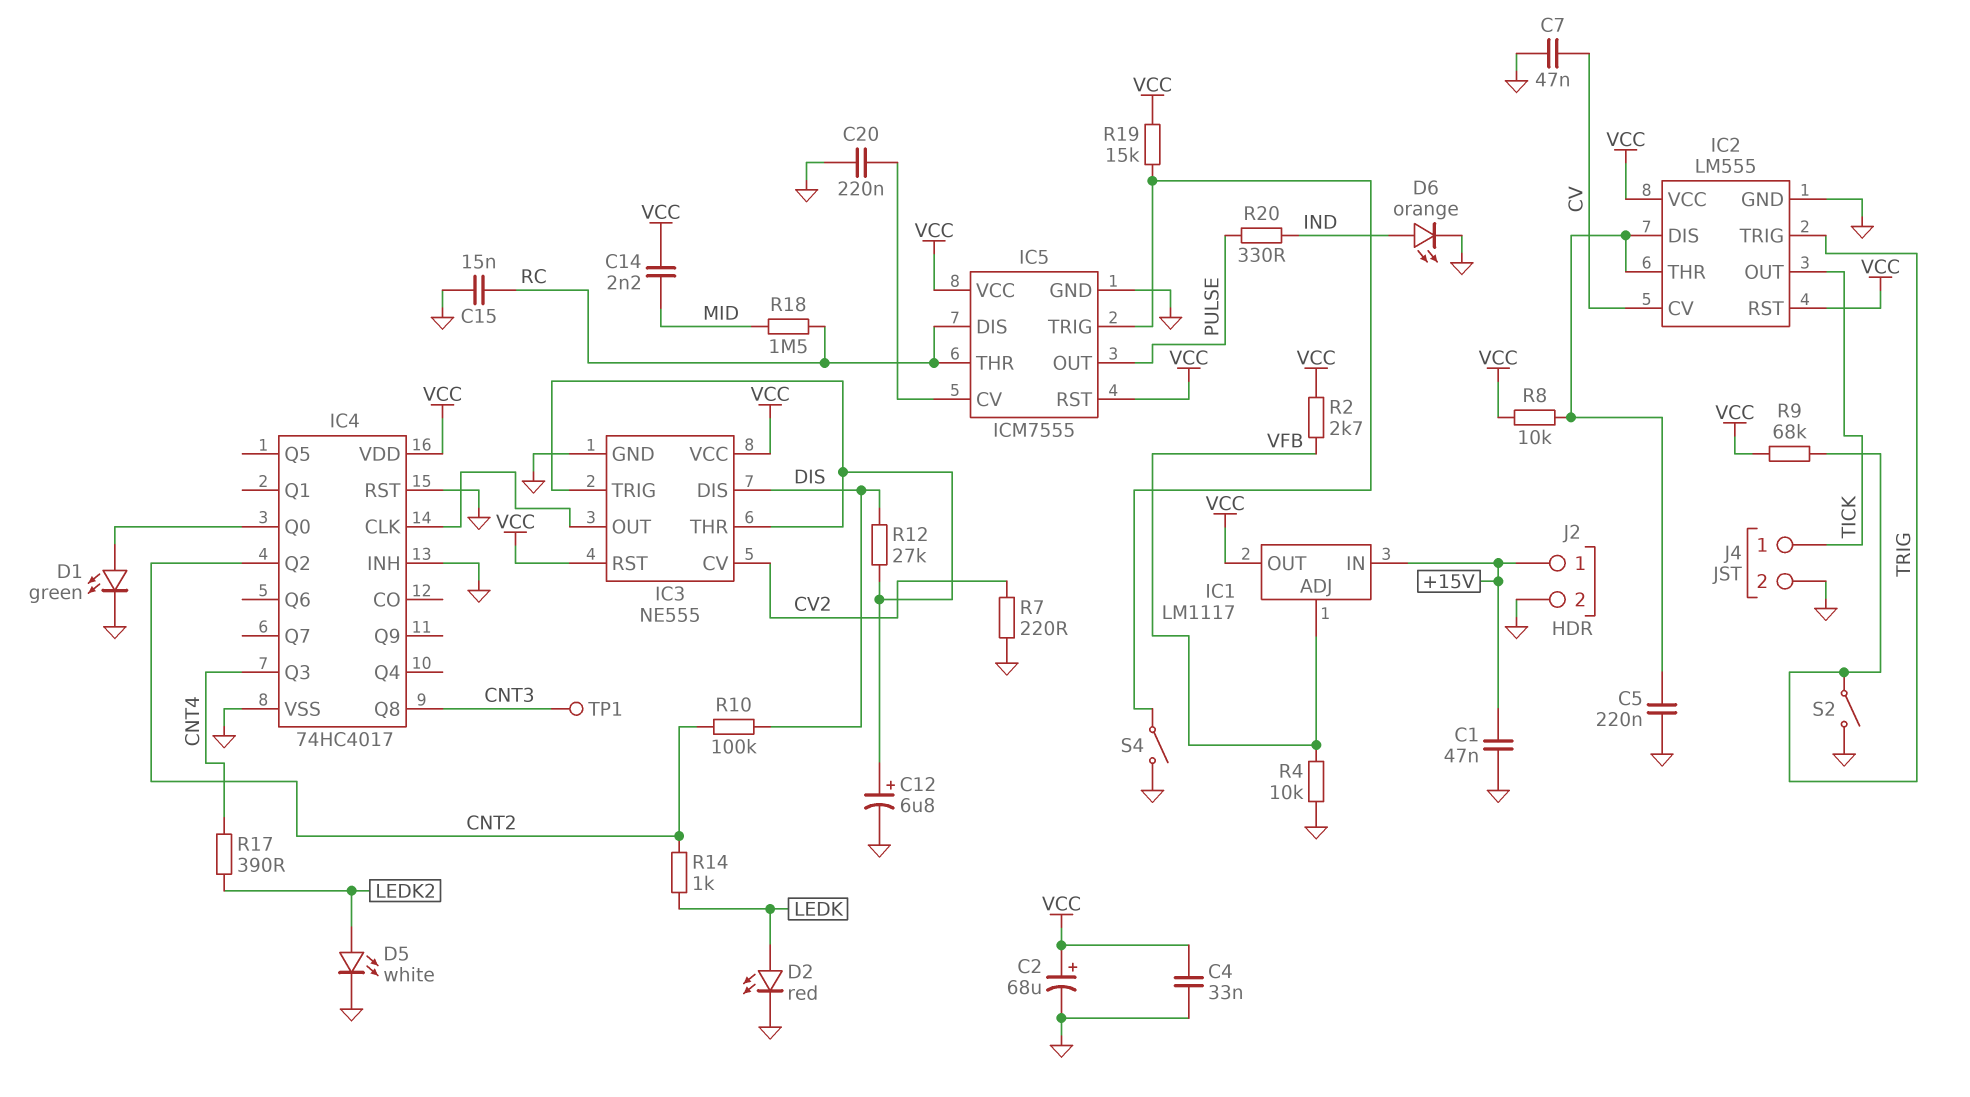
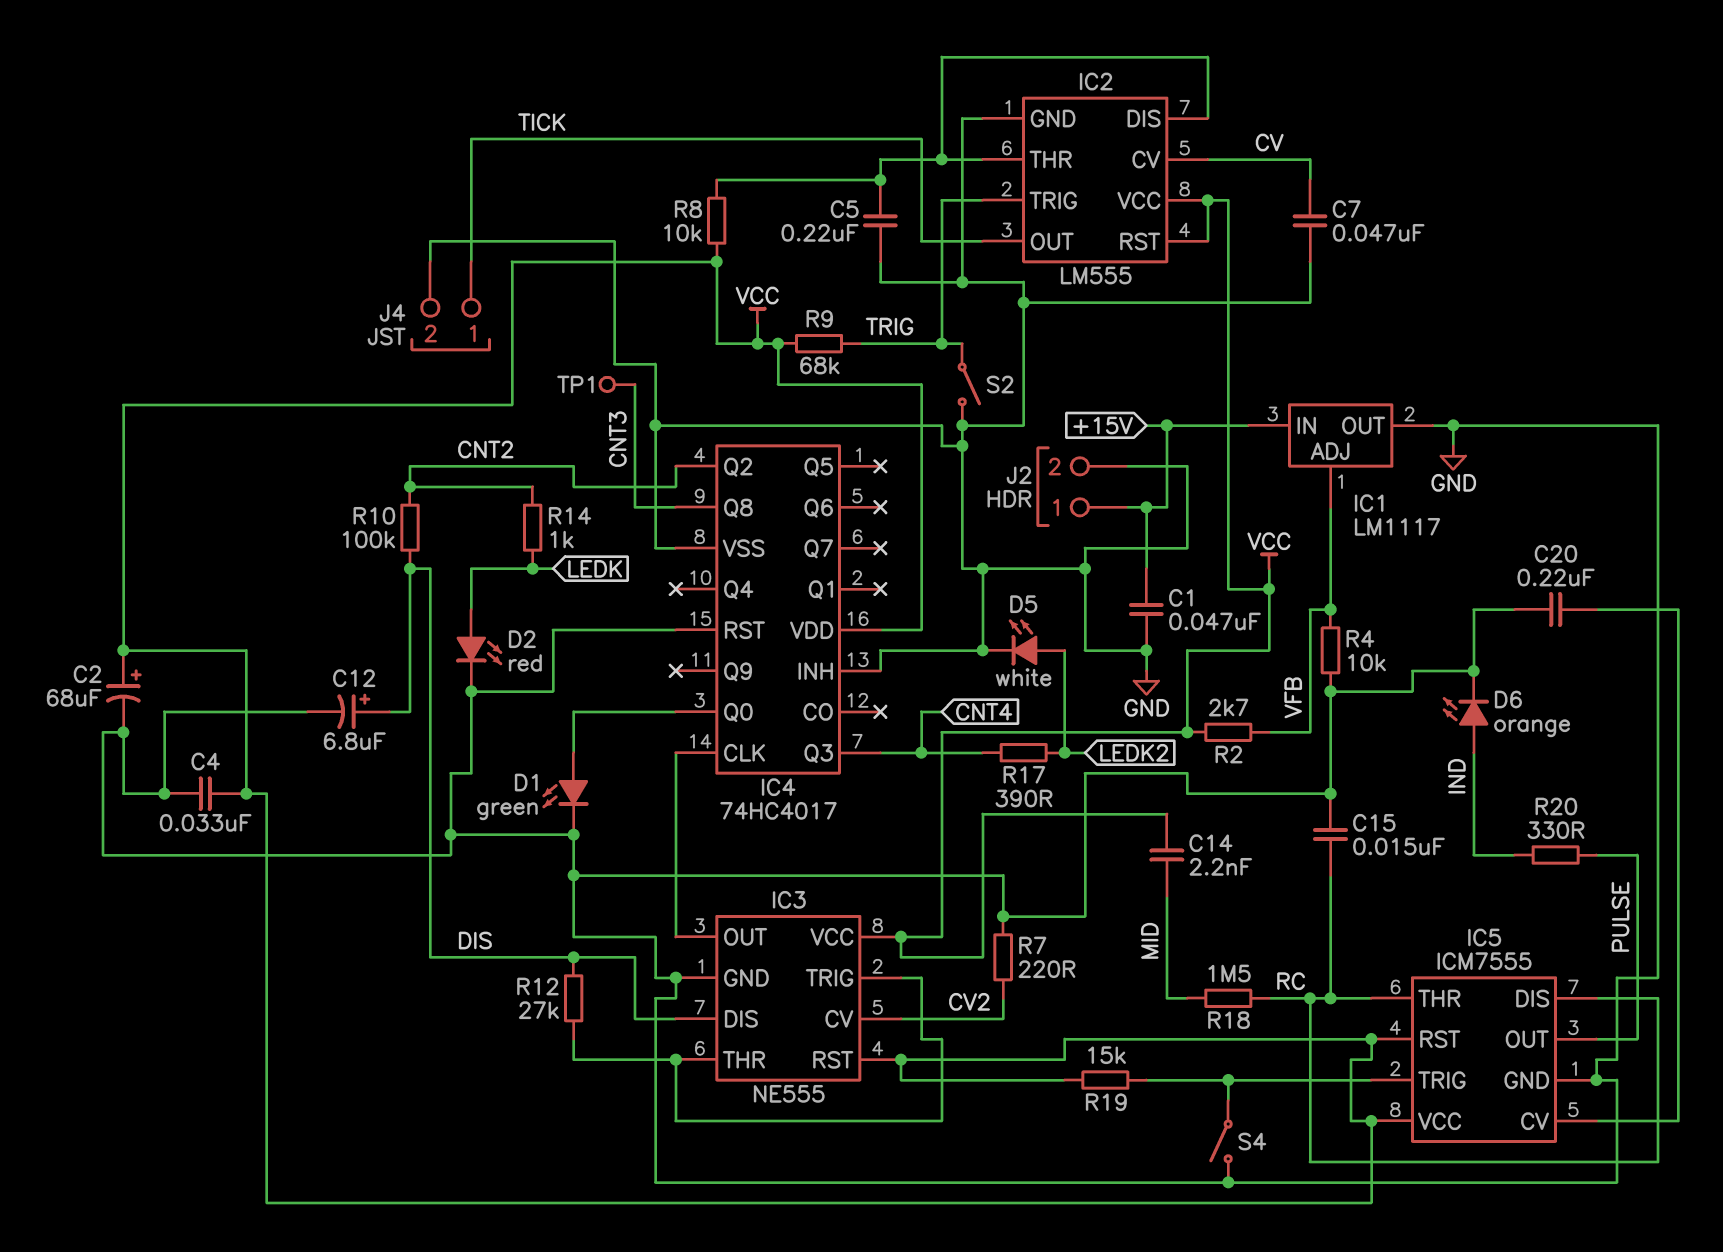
C12: 6.8uF (plus IC3/THR, minus GND) -> 6.8uF (plus DIS, minus GND)
IC1 pin OUT: VCC -> GND

